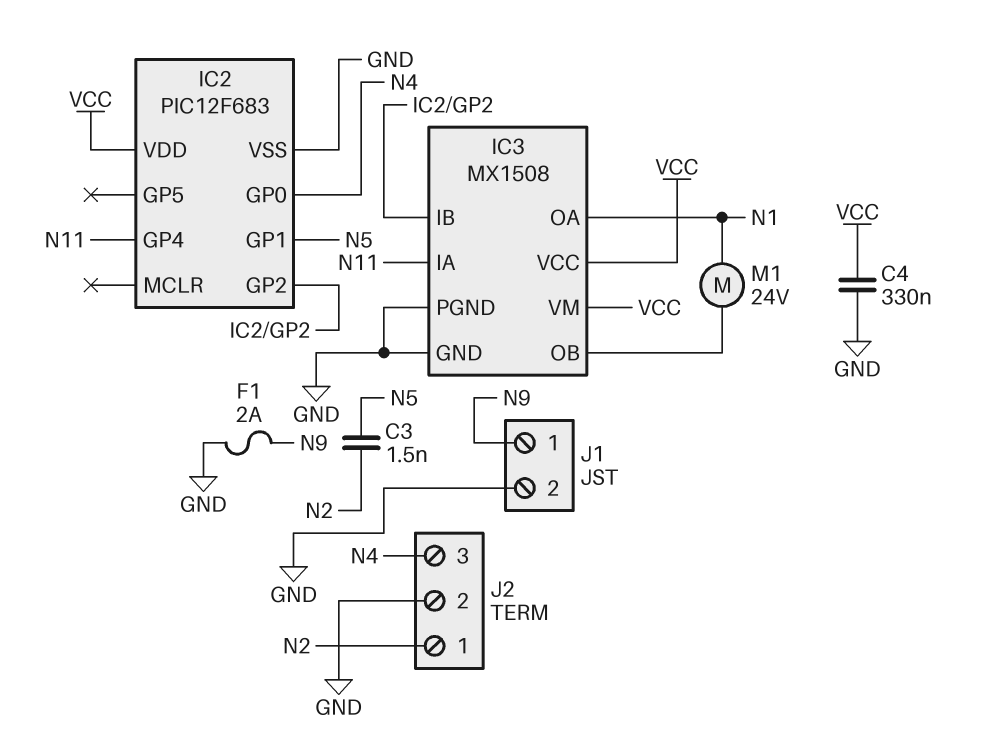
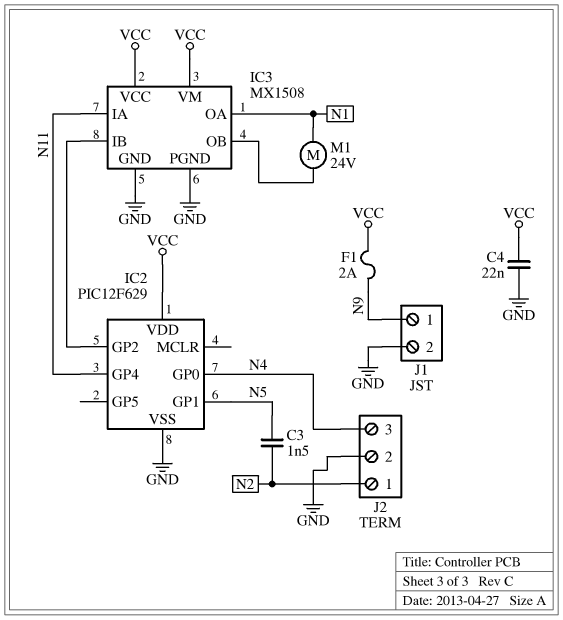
C4: 330nF (GND, VCC) -> 22nF (GND, VCC)
F1: 2A (GND, N9) -> 2A (N9, VCC)
IC2: PIC12F683 -> PIC12F629

